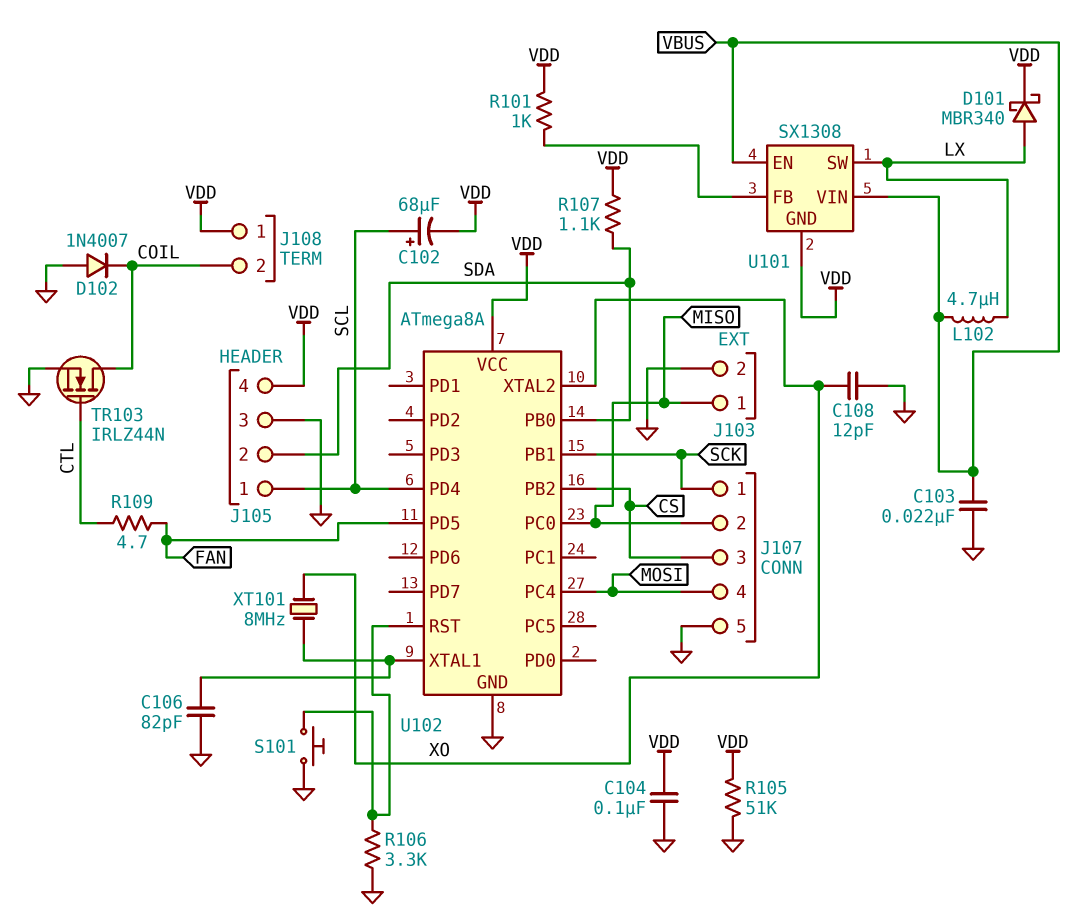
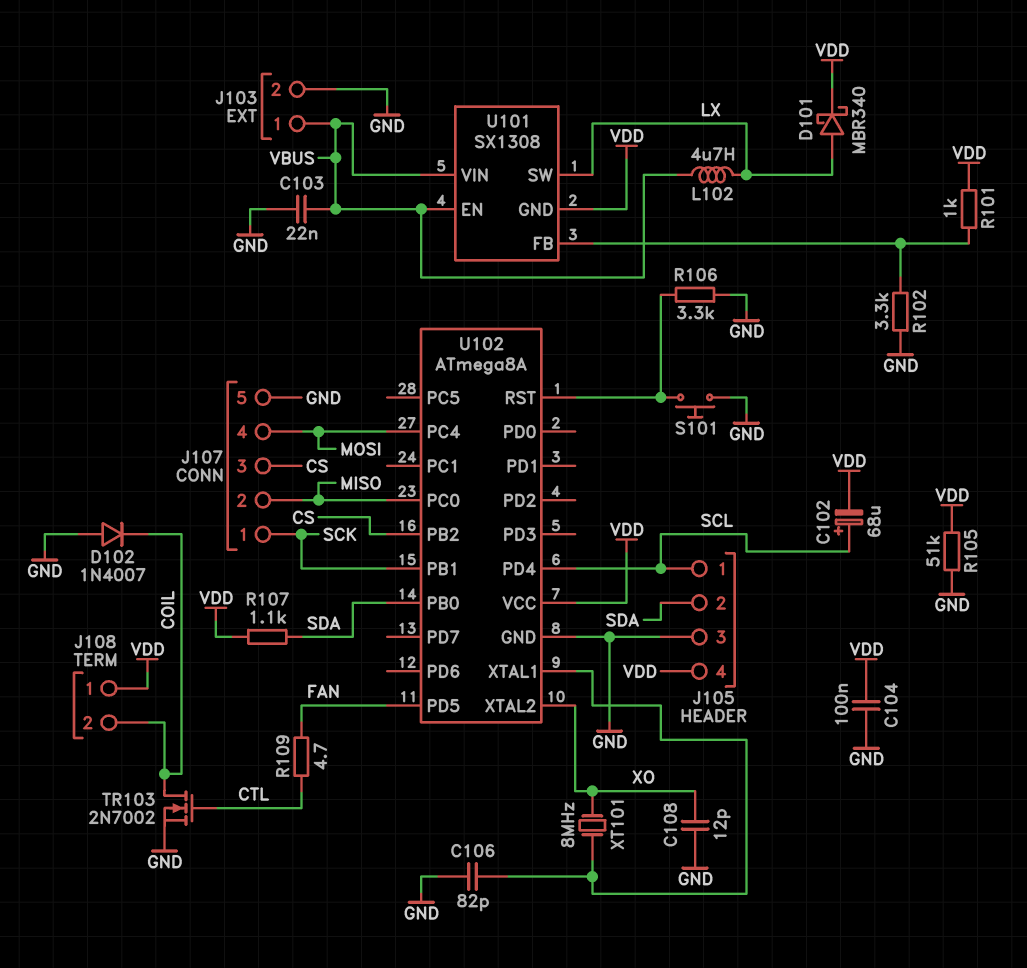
J103 pin 1: MISO -> VBUS
R102: none -> 3.3k (GND, U101/FB)
TR103: NMOS IRLZ44N (G CTL, D COIL, S GND) -> NMOS 2N7002 (G CTL, D COIL, S GND)

